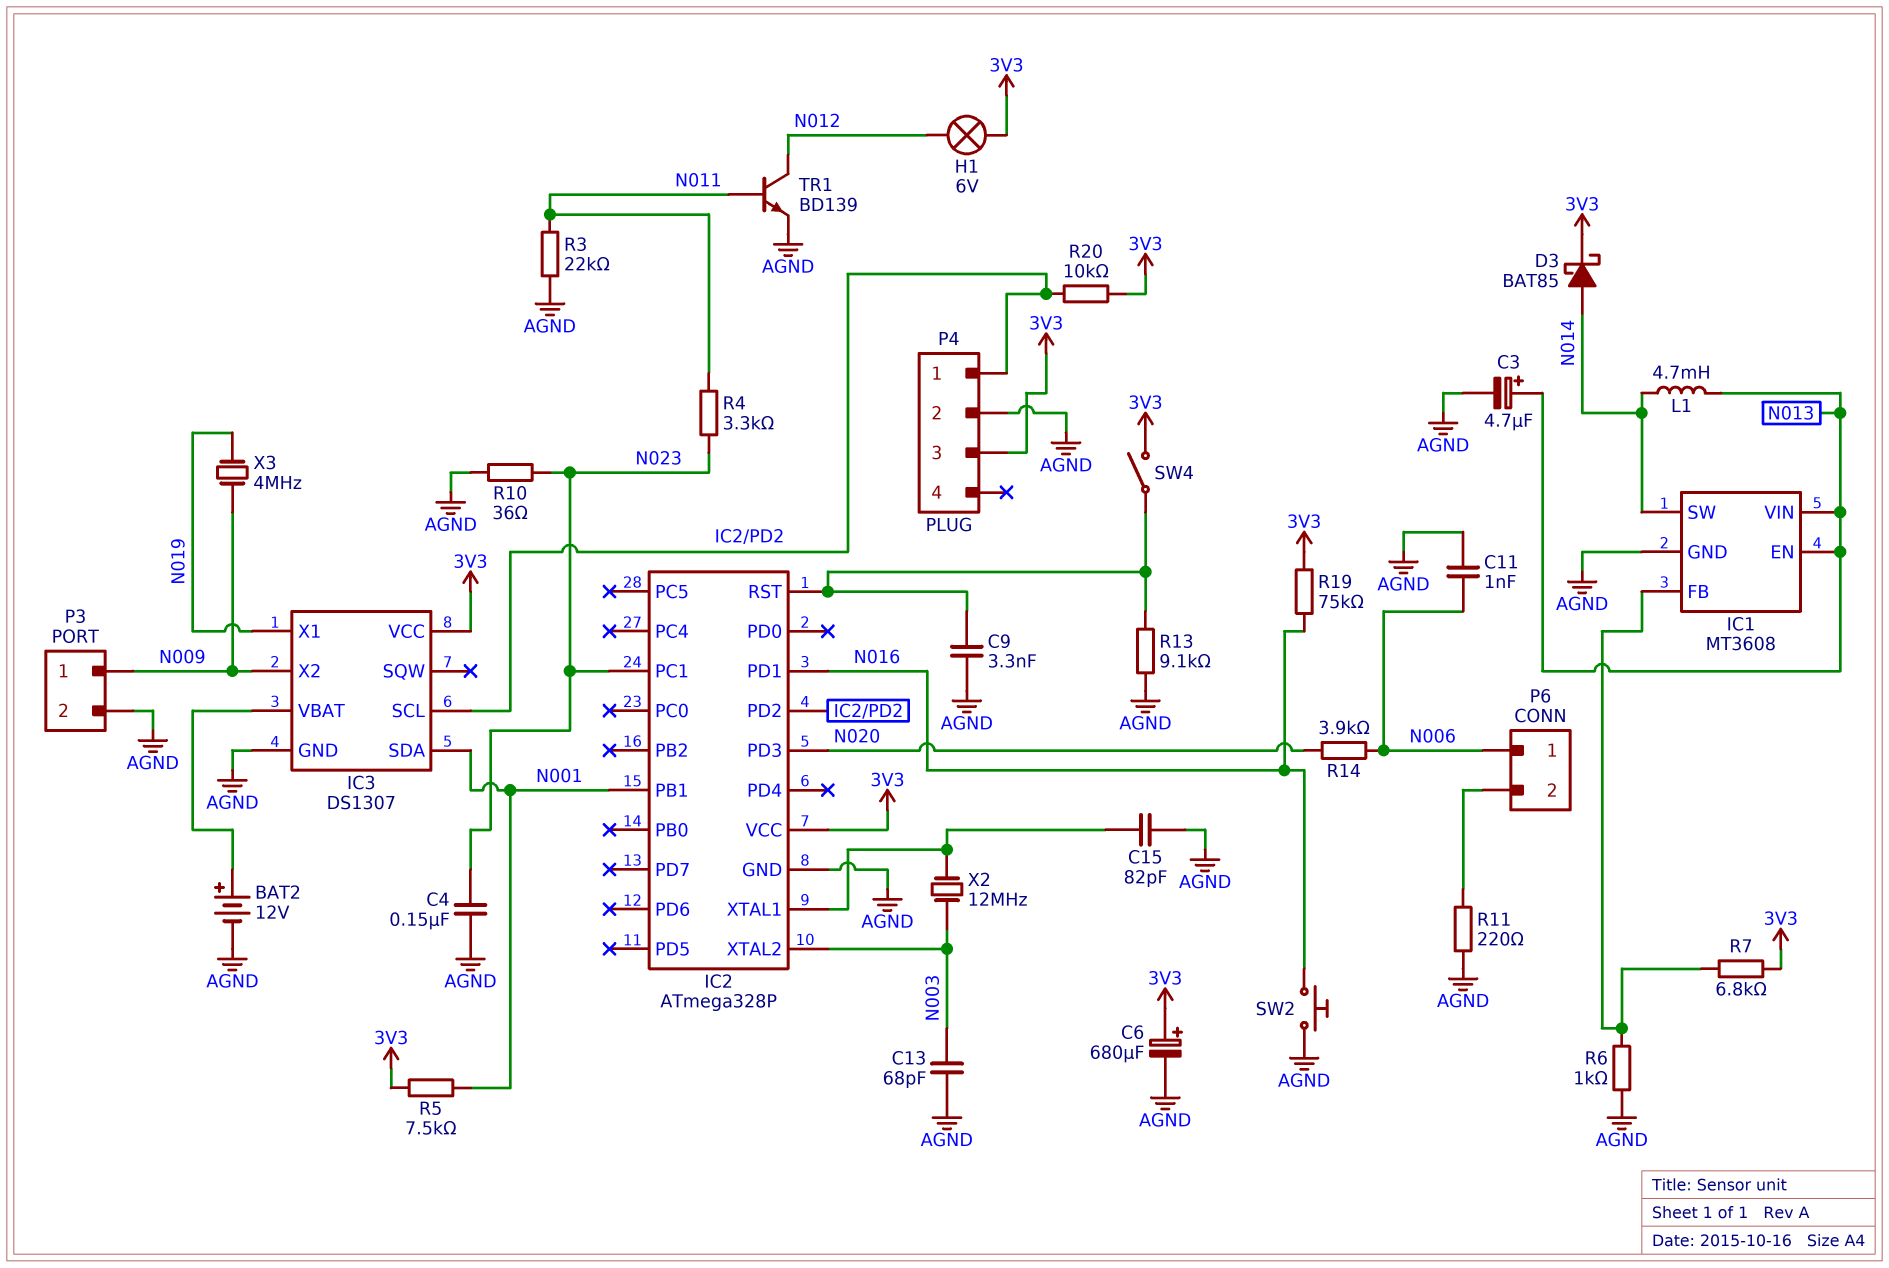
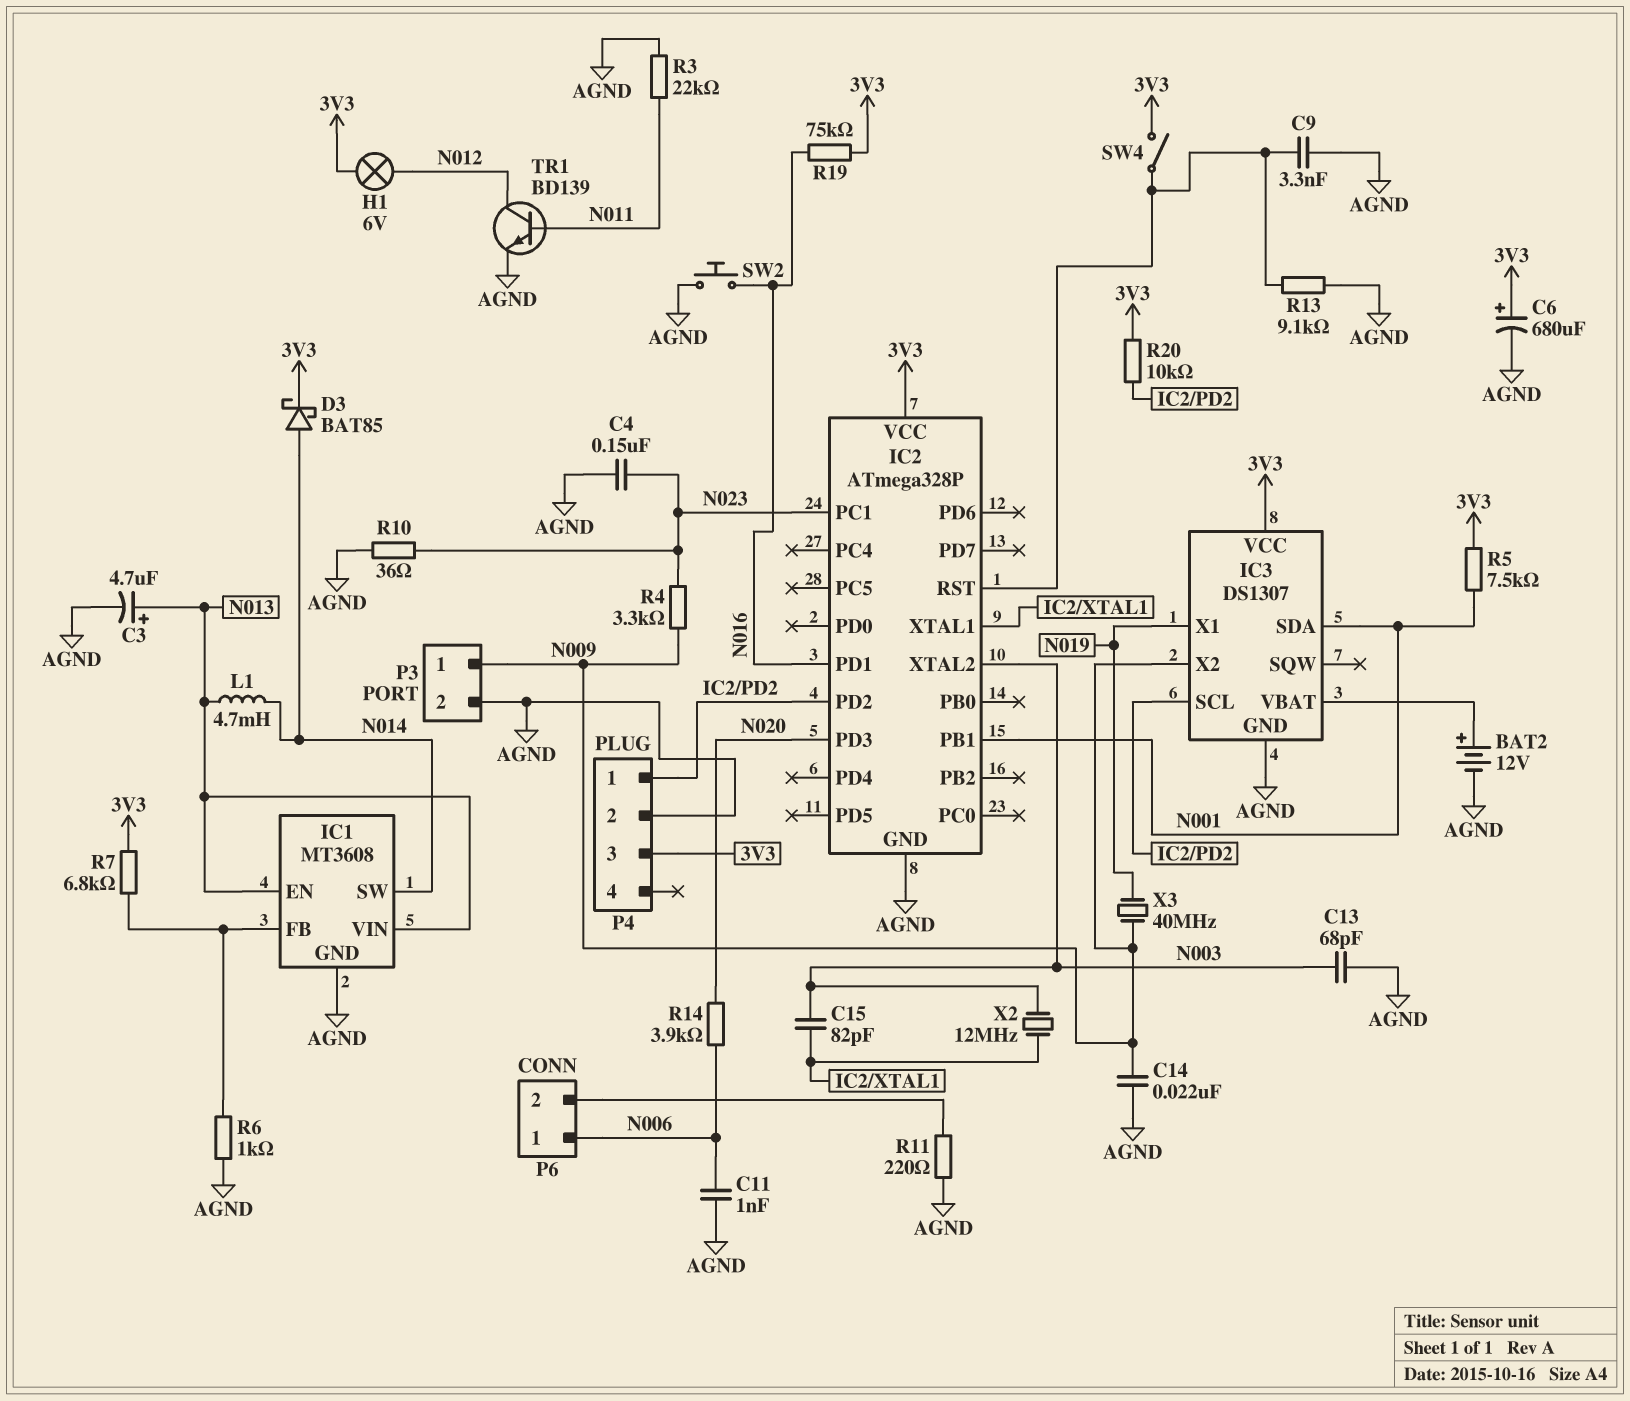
C14: none -> 22nF (AGND, N009)
C15: 82pF (AGND, IC2/XTAL1) -> 82pF (IC2/XTAL1, N003)
R4: 3.3k (N011, N023) -> 3.3k (N009, N023)
X3: 4MHz (N009, N019) -> 40MHz (N009, N019)

